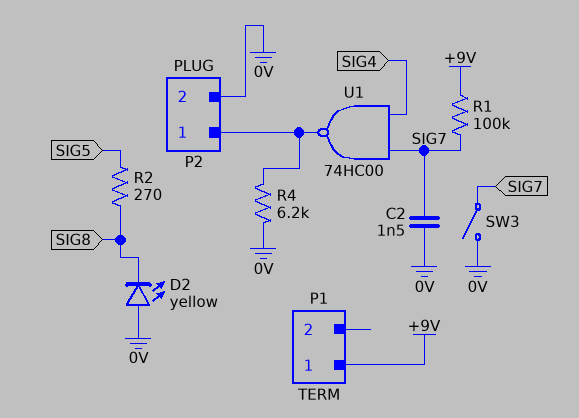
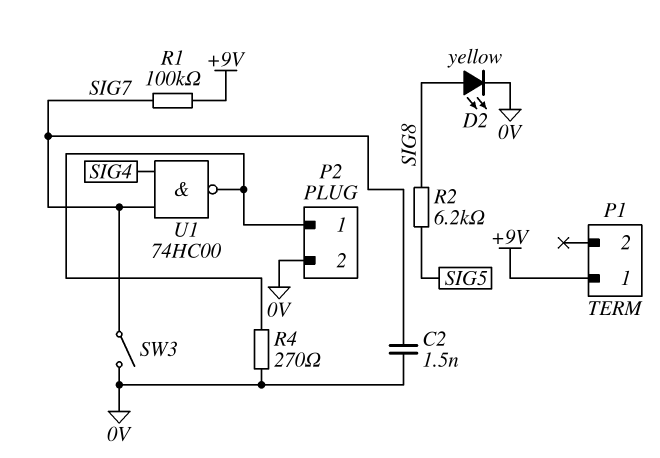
D2: LED yellow (A 0V, K SIG8) -> LED yellow (A SIG8, K 0V)
R2: 270 (SIG5, SIG8) -> 6.2k (SIG5, SIG8)
R4: 6.2k (0V, P2/1) -> 270 (0V, P2/1)

